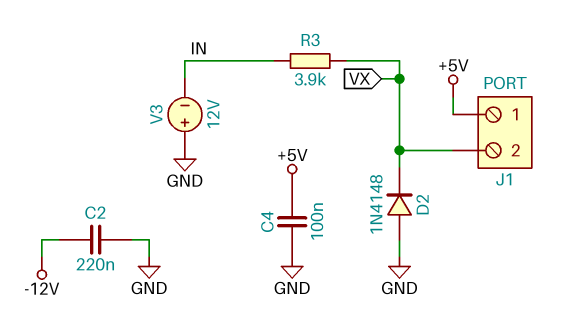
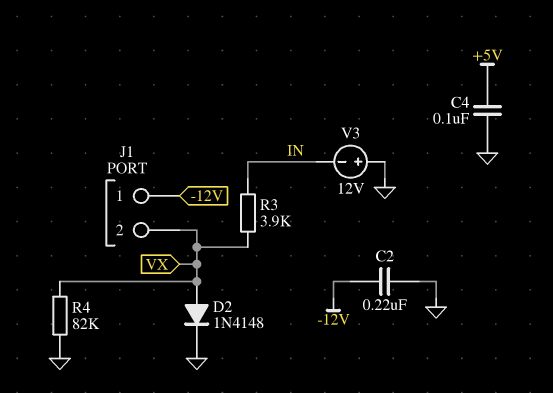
D2: diode 1N4148 (A GND, K VX) -> diode 1N4148 (A VX, K GND)
J1 pin 1: +5V -> -12V
R4: none -> 82k (GND, VX)

